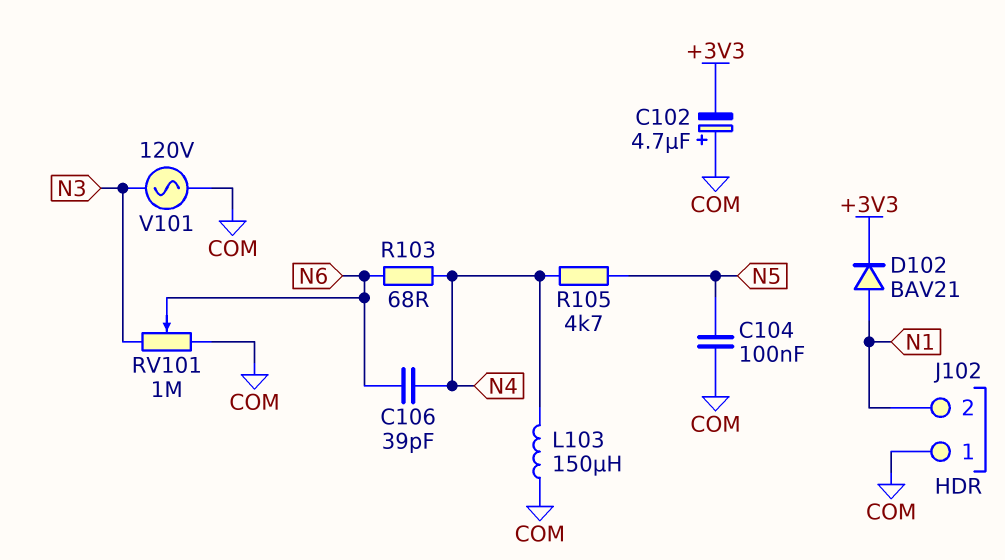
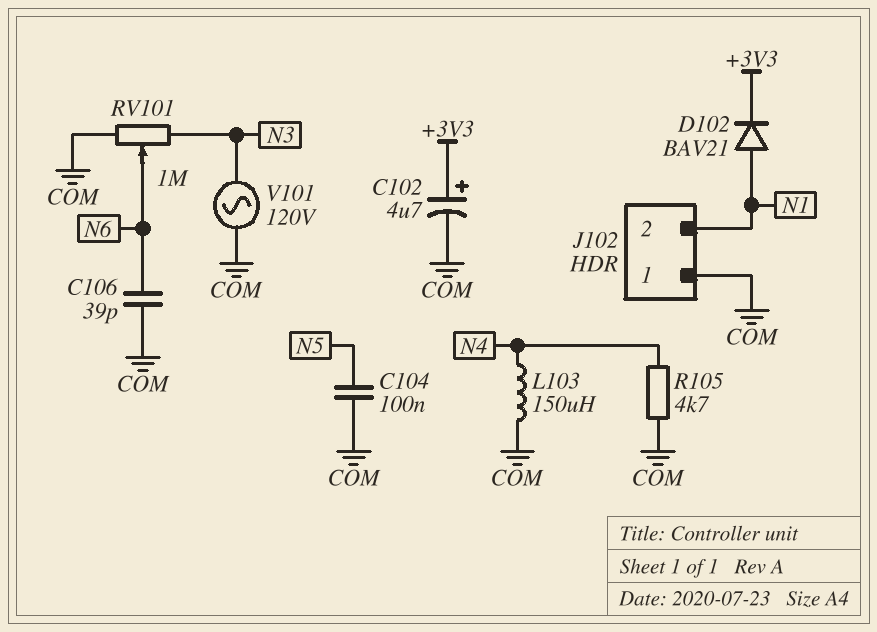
C102: 4.7uF (plus COM, minus +3V3) -> 4.7uF (plus +3V3, minus COM)
C106: 39pF (N4, N6) -> 39pF (COM, N6)
R103: 68 (N4, N6) -> none
R105: 4.7k (N4, N5) -> 4.7k (COM, N4)

